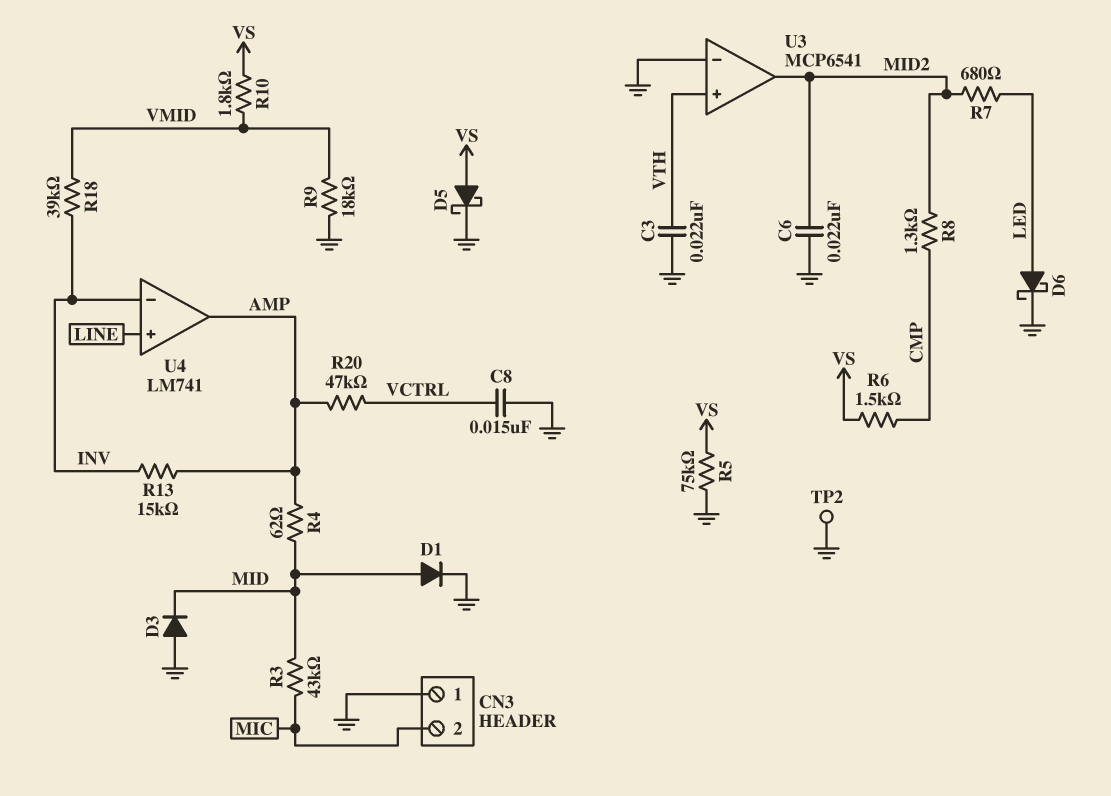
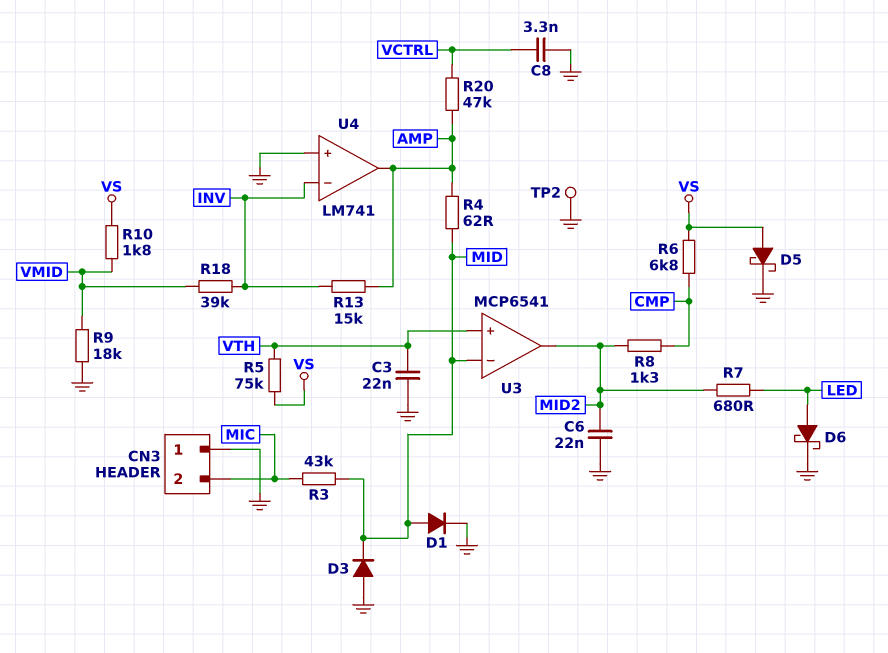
C8: 15nF (GND, VCTRL) -> 3.3nF (GND, VCTRL)
R5: 75k (GND, VS) -> 75k (VS, VTH)
R6: 1.5k (CMP, VS) -> 6.8k (CMP, VS)
U3 pin in-: GND -> MID
U4 pin in+: LINE -> GND

